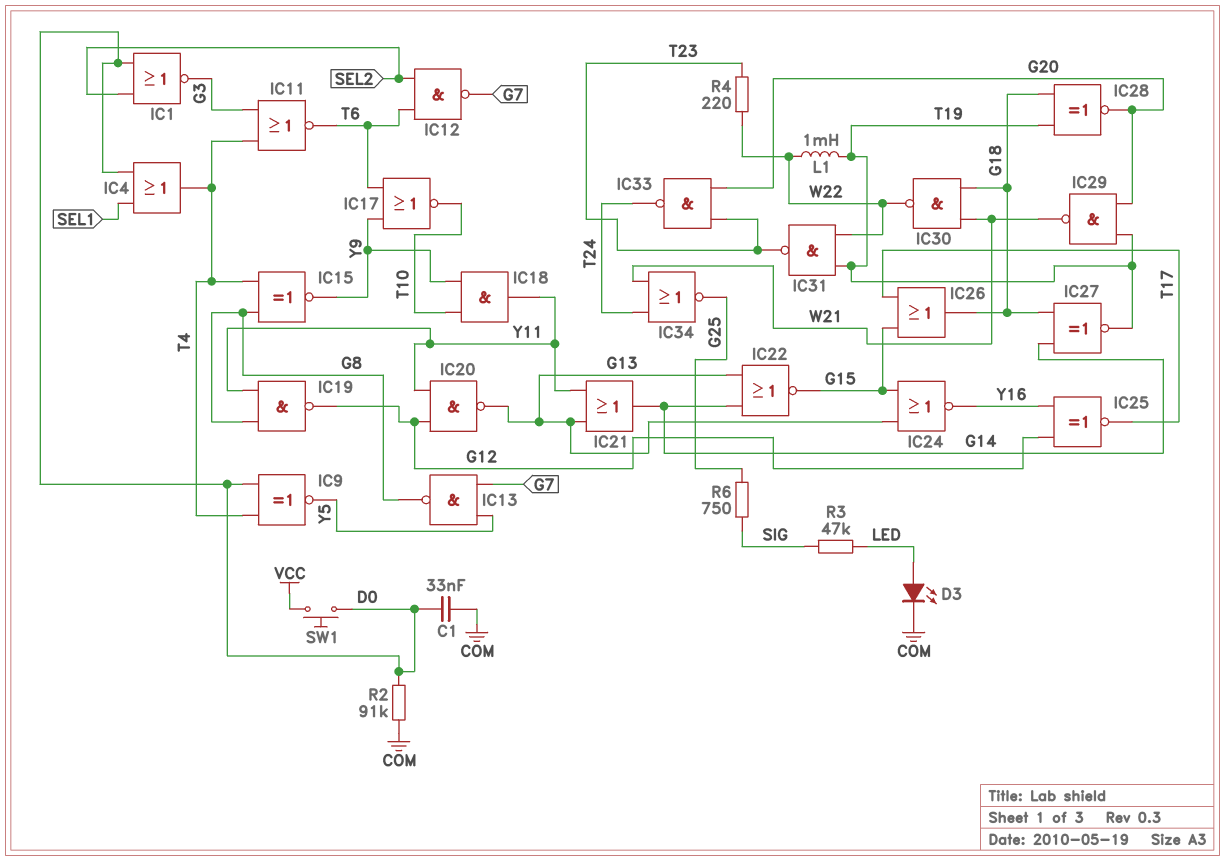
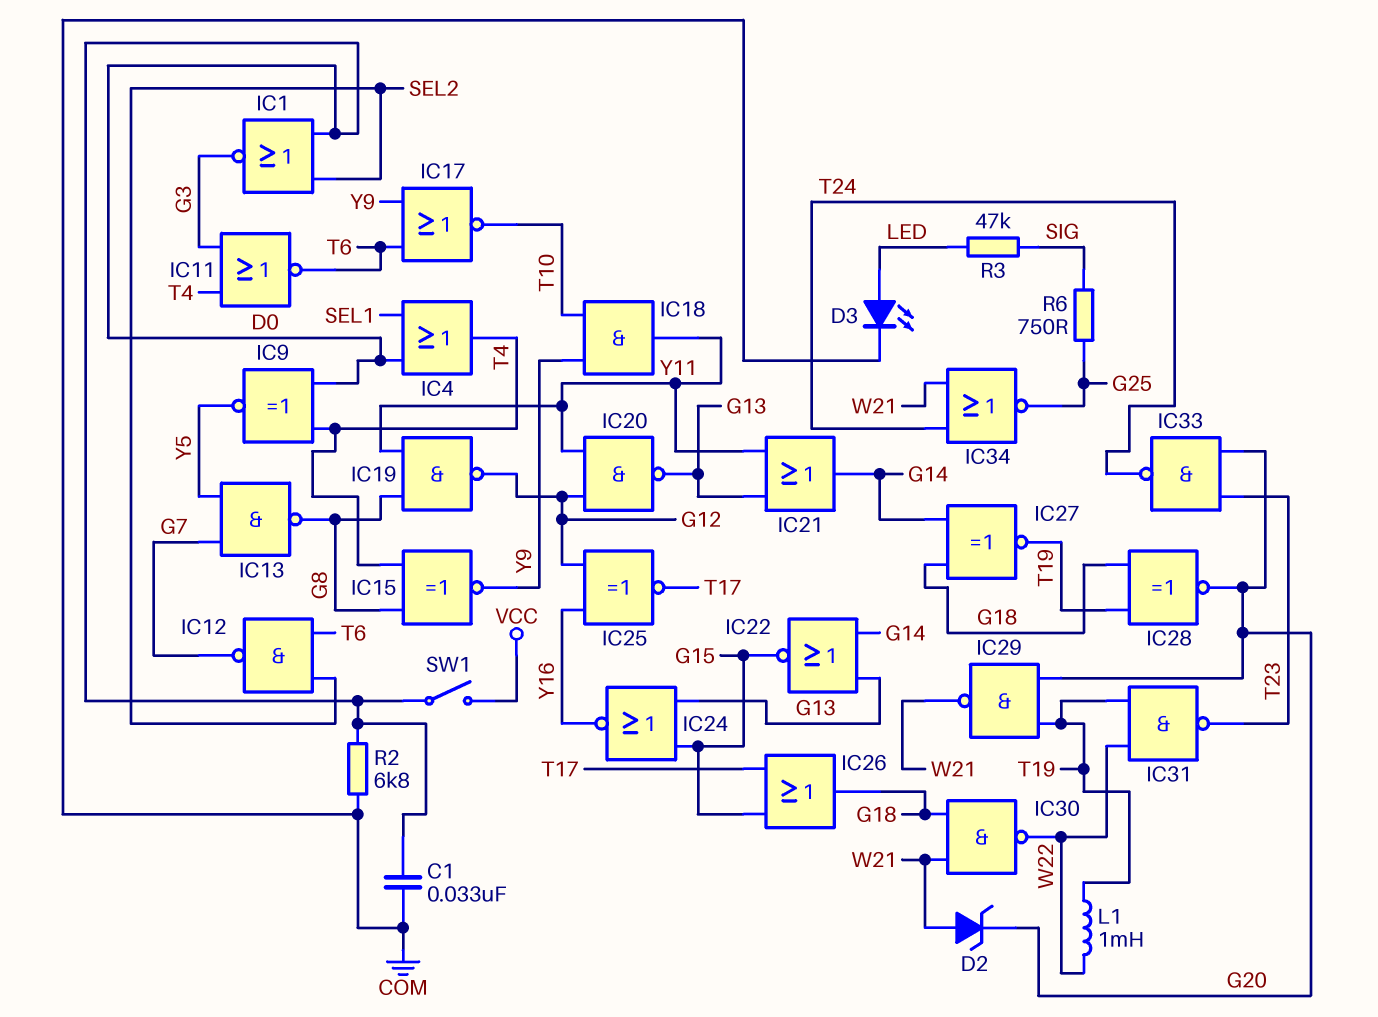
D2: none -> zener (A W21, K G20)
R2: 91k (COM, D0) -> 6.8k (COM, D0)
R4: 220 (T23, W22) -> none
SW1: button (D0, VCC) -> switch (D0, VCC)

